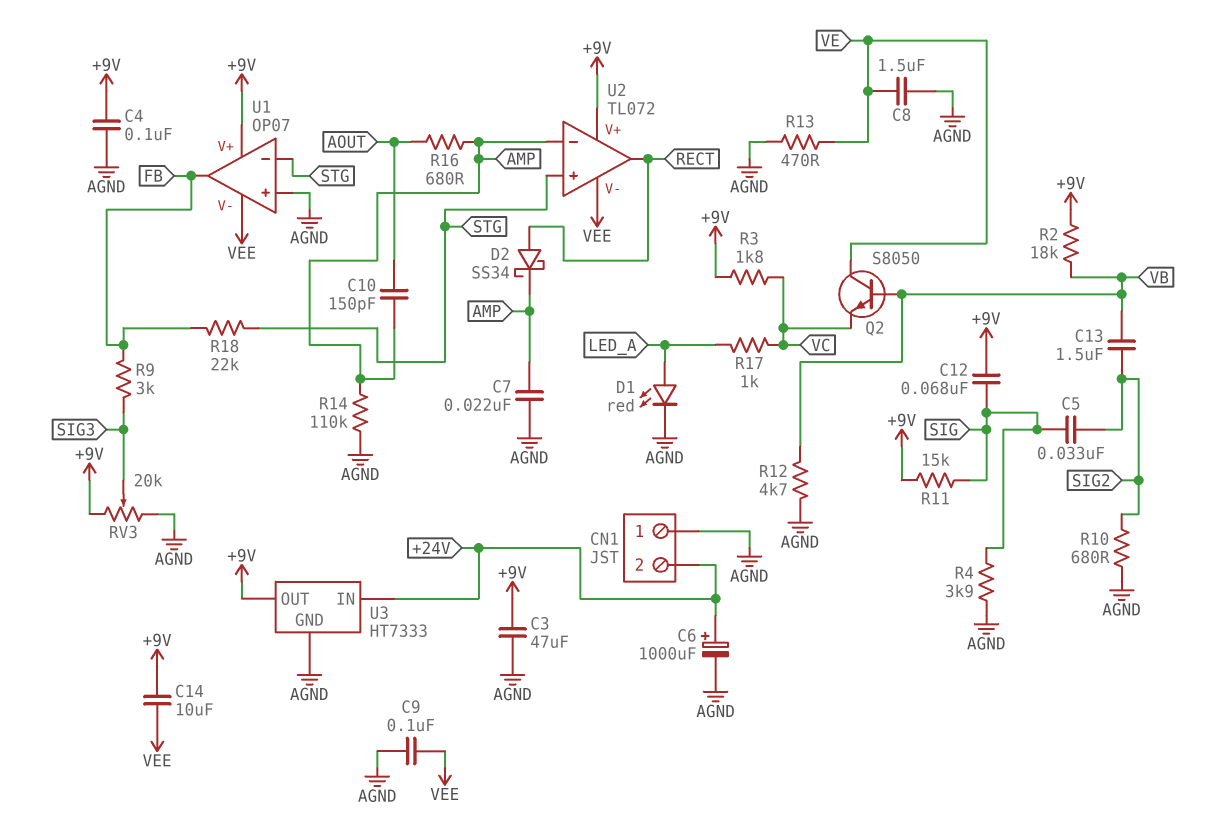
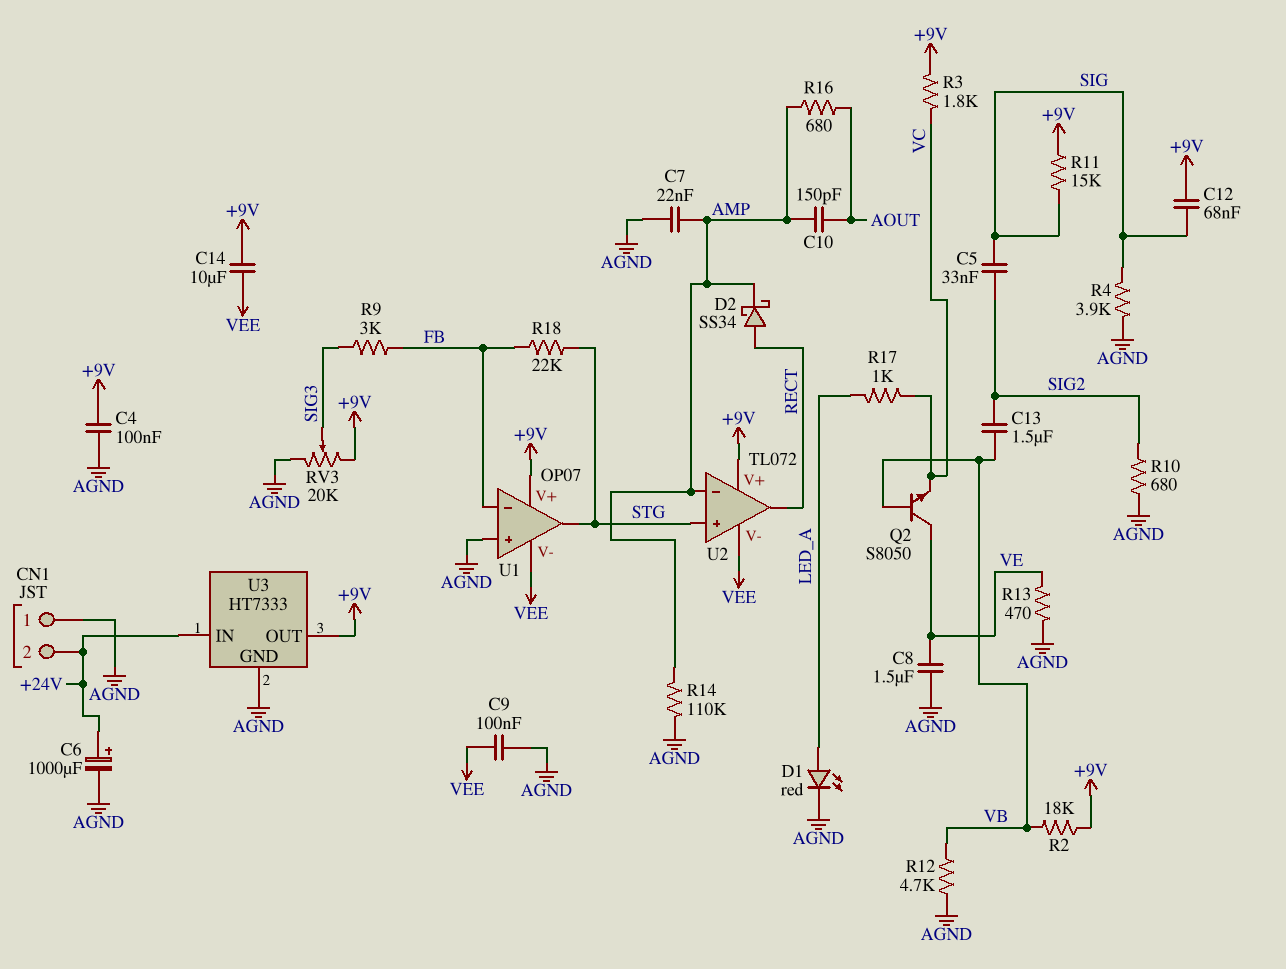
C3: 47uF (+9V, AGND) -> none
U1 pin in-: STG -> FB
U1 pin out: FB -> STG

